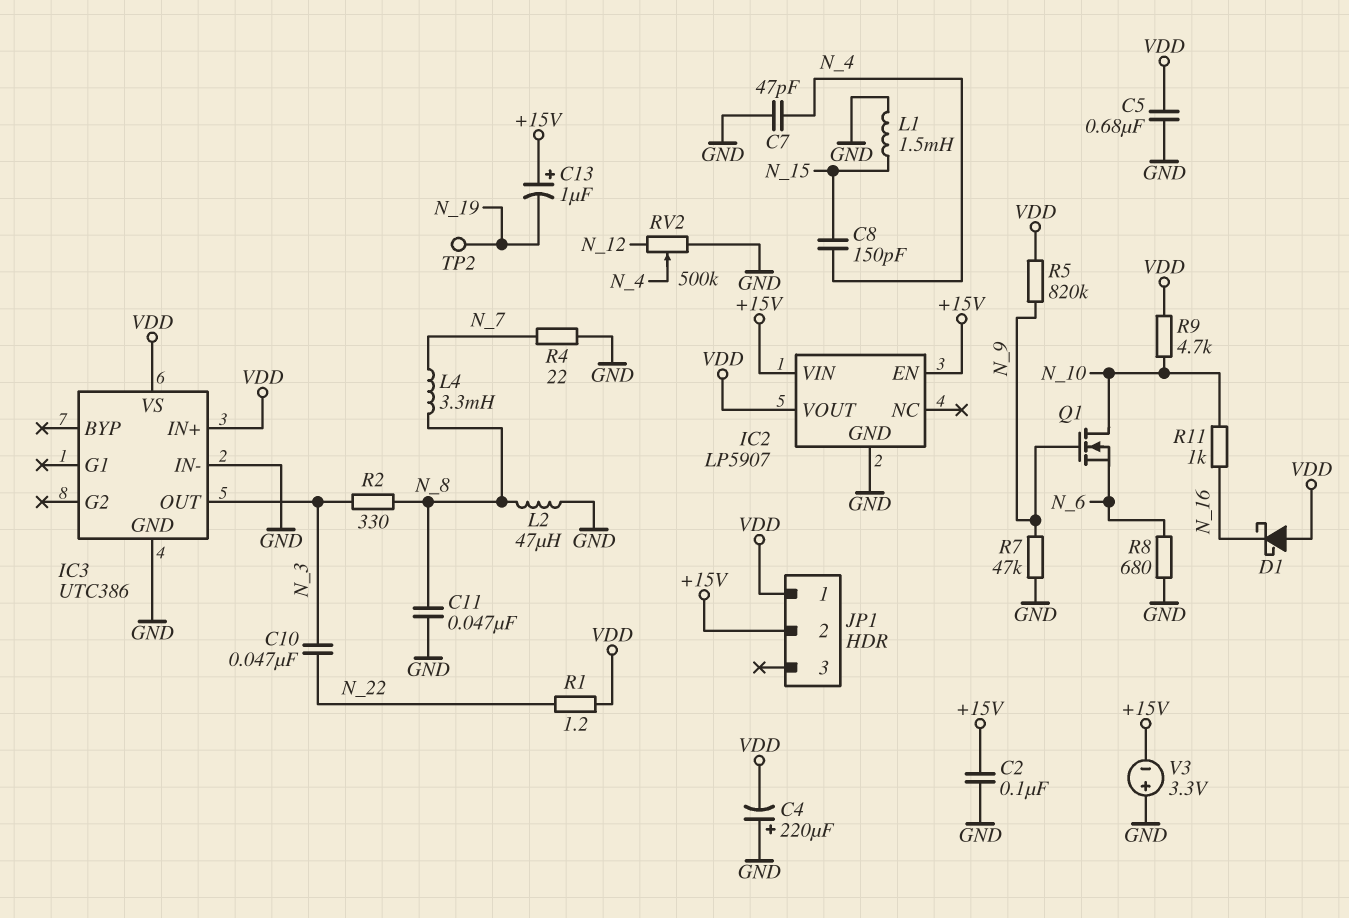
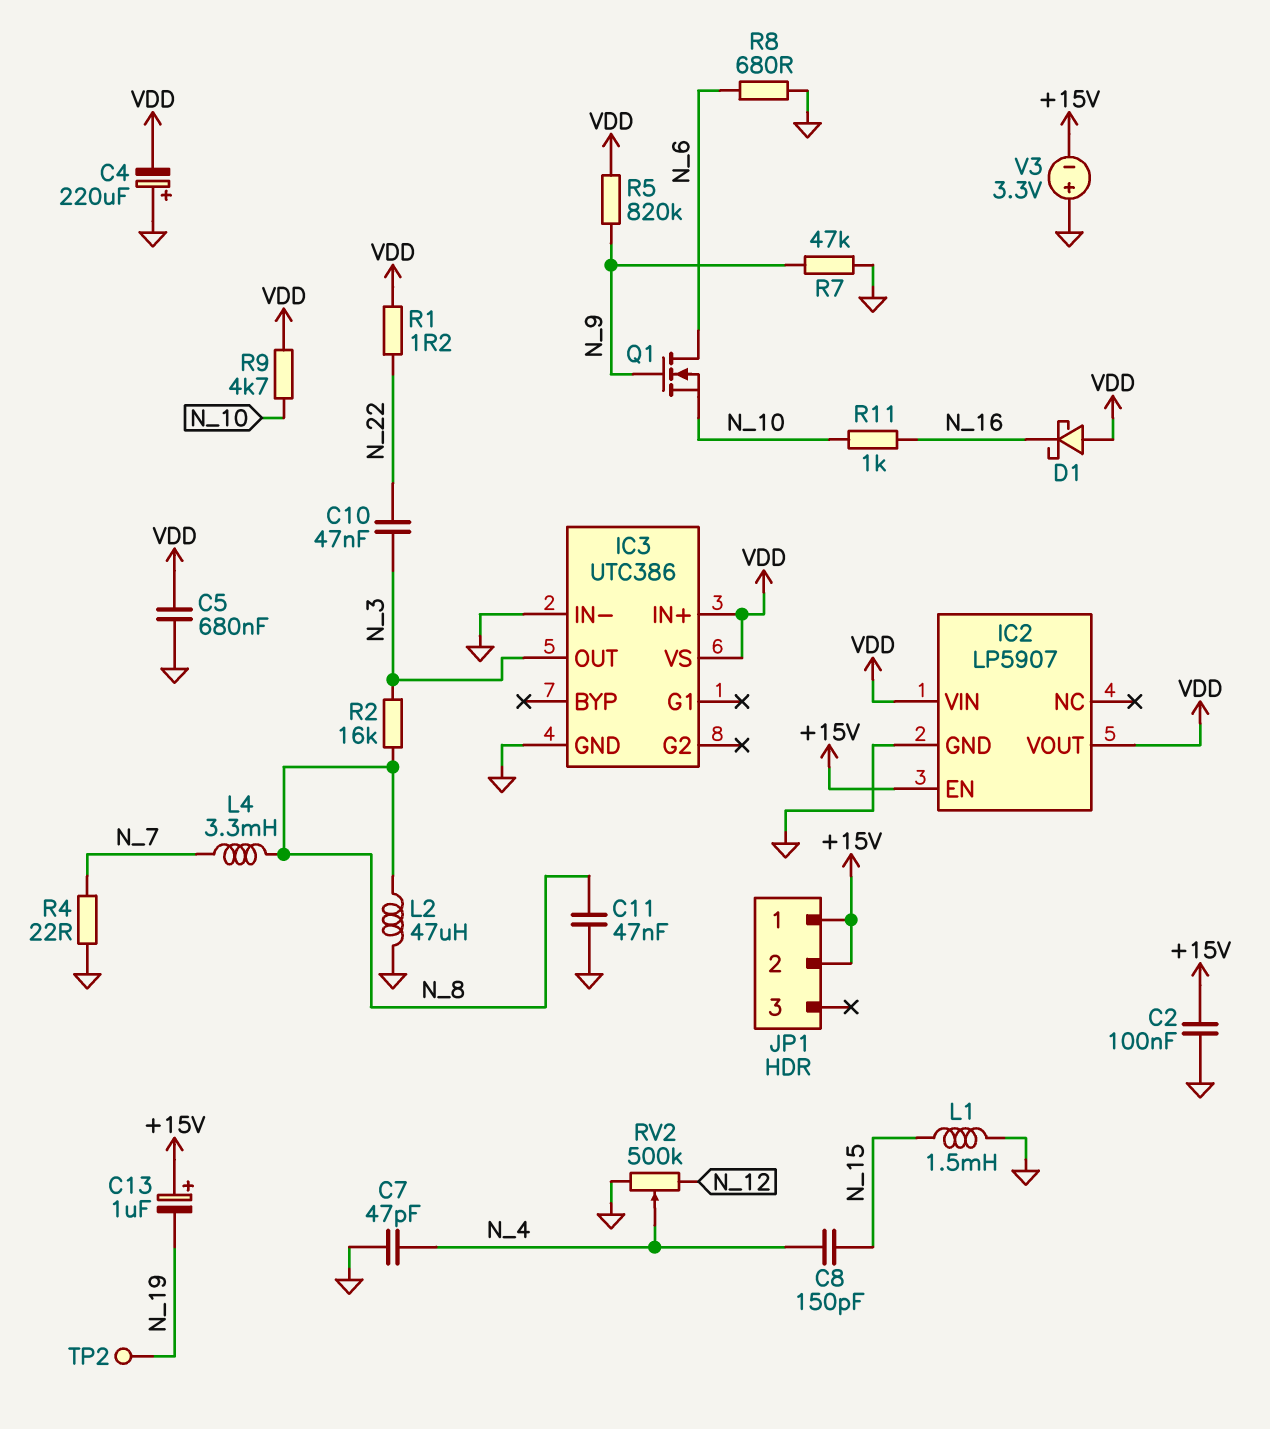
IC2 pin VIN: +15V -> VDD
JP1 pin 1: VDD -> +15V
Q1: NMOS (G N_9, D N_10, S N_6) -> NMOS (G N_9, D N_6, S N_10)
R2: 330 (N_3, N_8) -> 16k (N_3, N_8)

